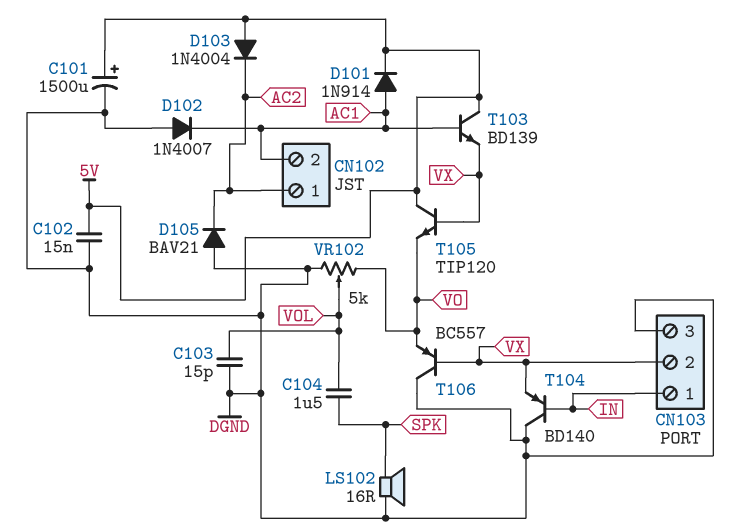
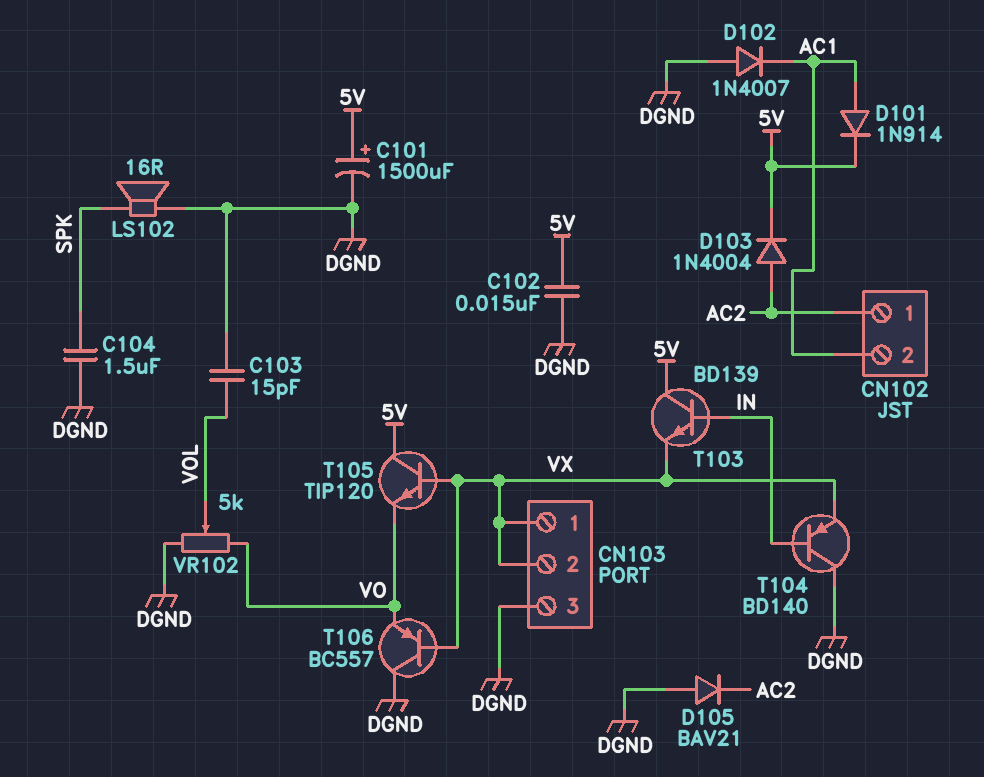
C104: 1.5uF (SPK, VOL) -> 1.5uF (DGND, SPK)
CN103 pin 1: IN -> VX
D103: diode 1N4004 (A 5V, K AC2) -> diode 1N4004 (A AC2, K 5V)
T103: NPN BD139 (B AC1, C 5V, E VX) -> NPN BD139 (B IN, C 5V, E VX)

